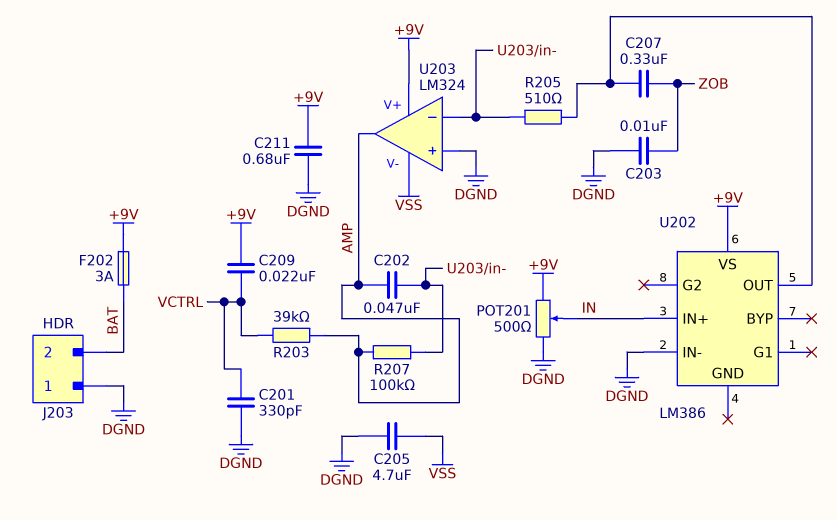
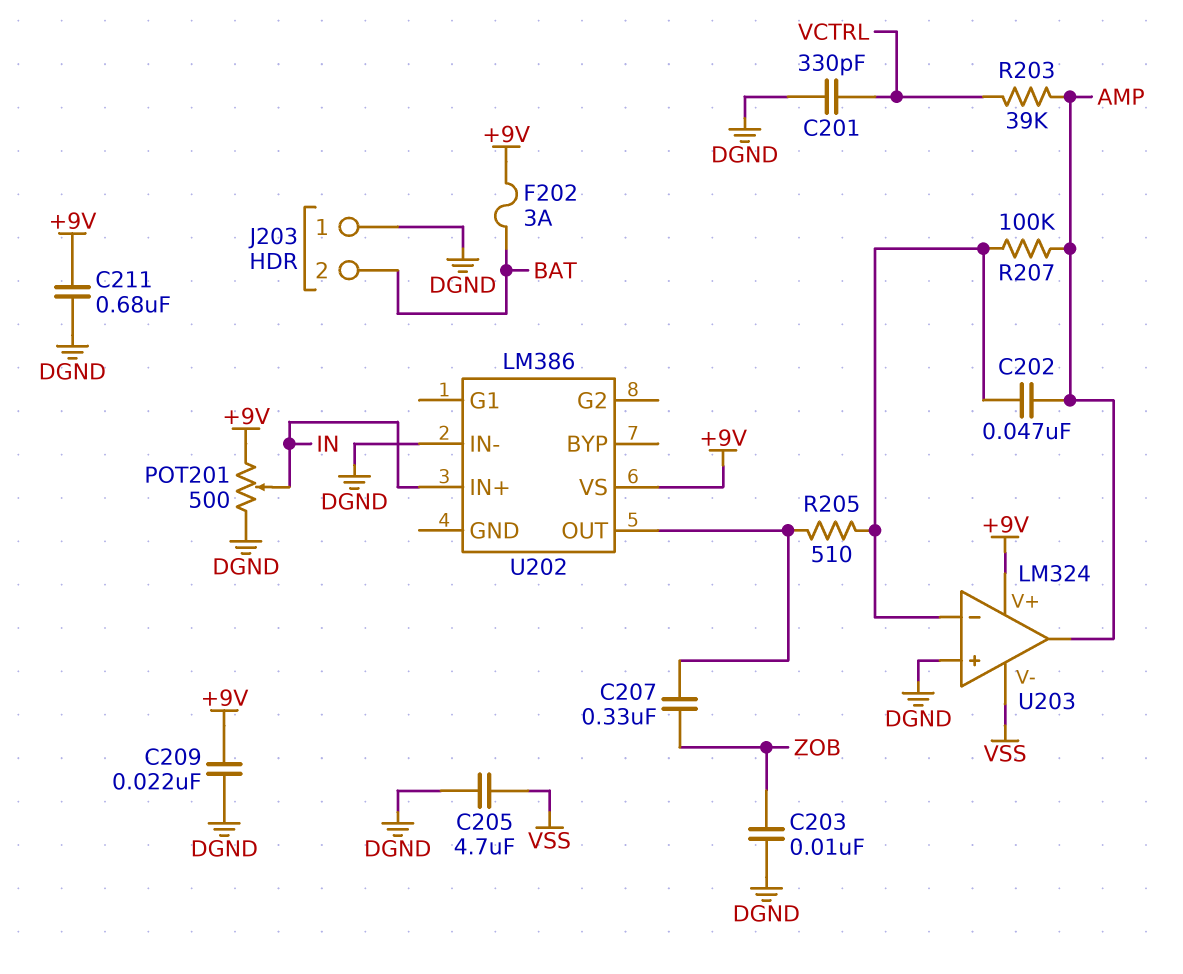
C209: 22nF (+9V, VCTRL) -> 22nF (+9V, DGND)

